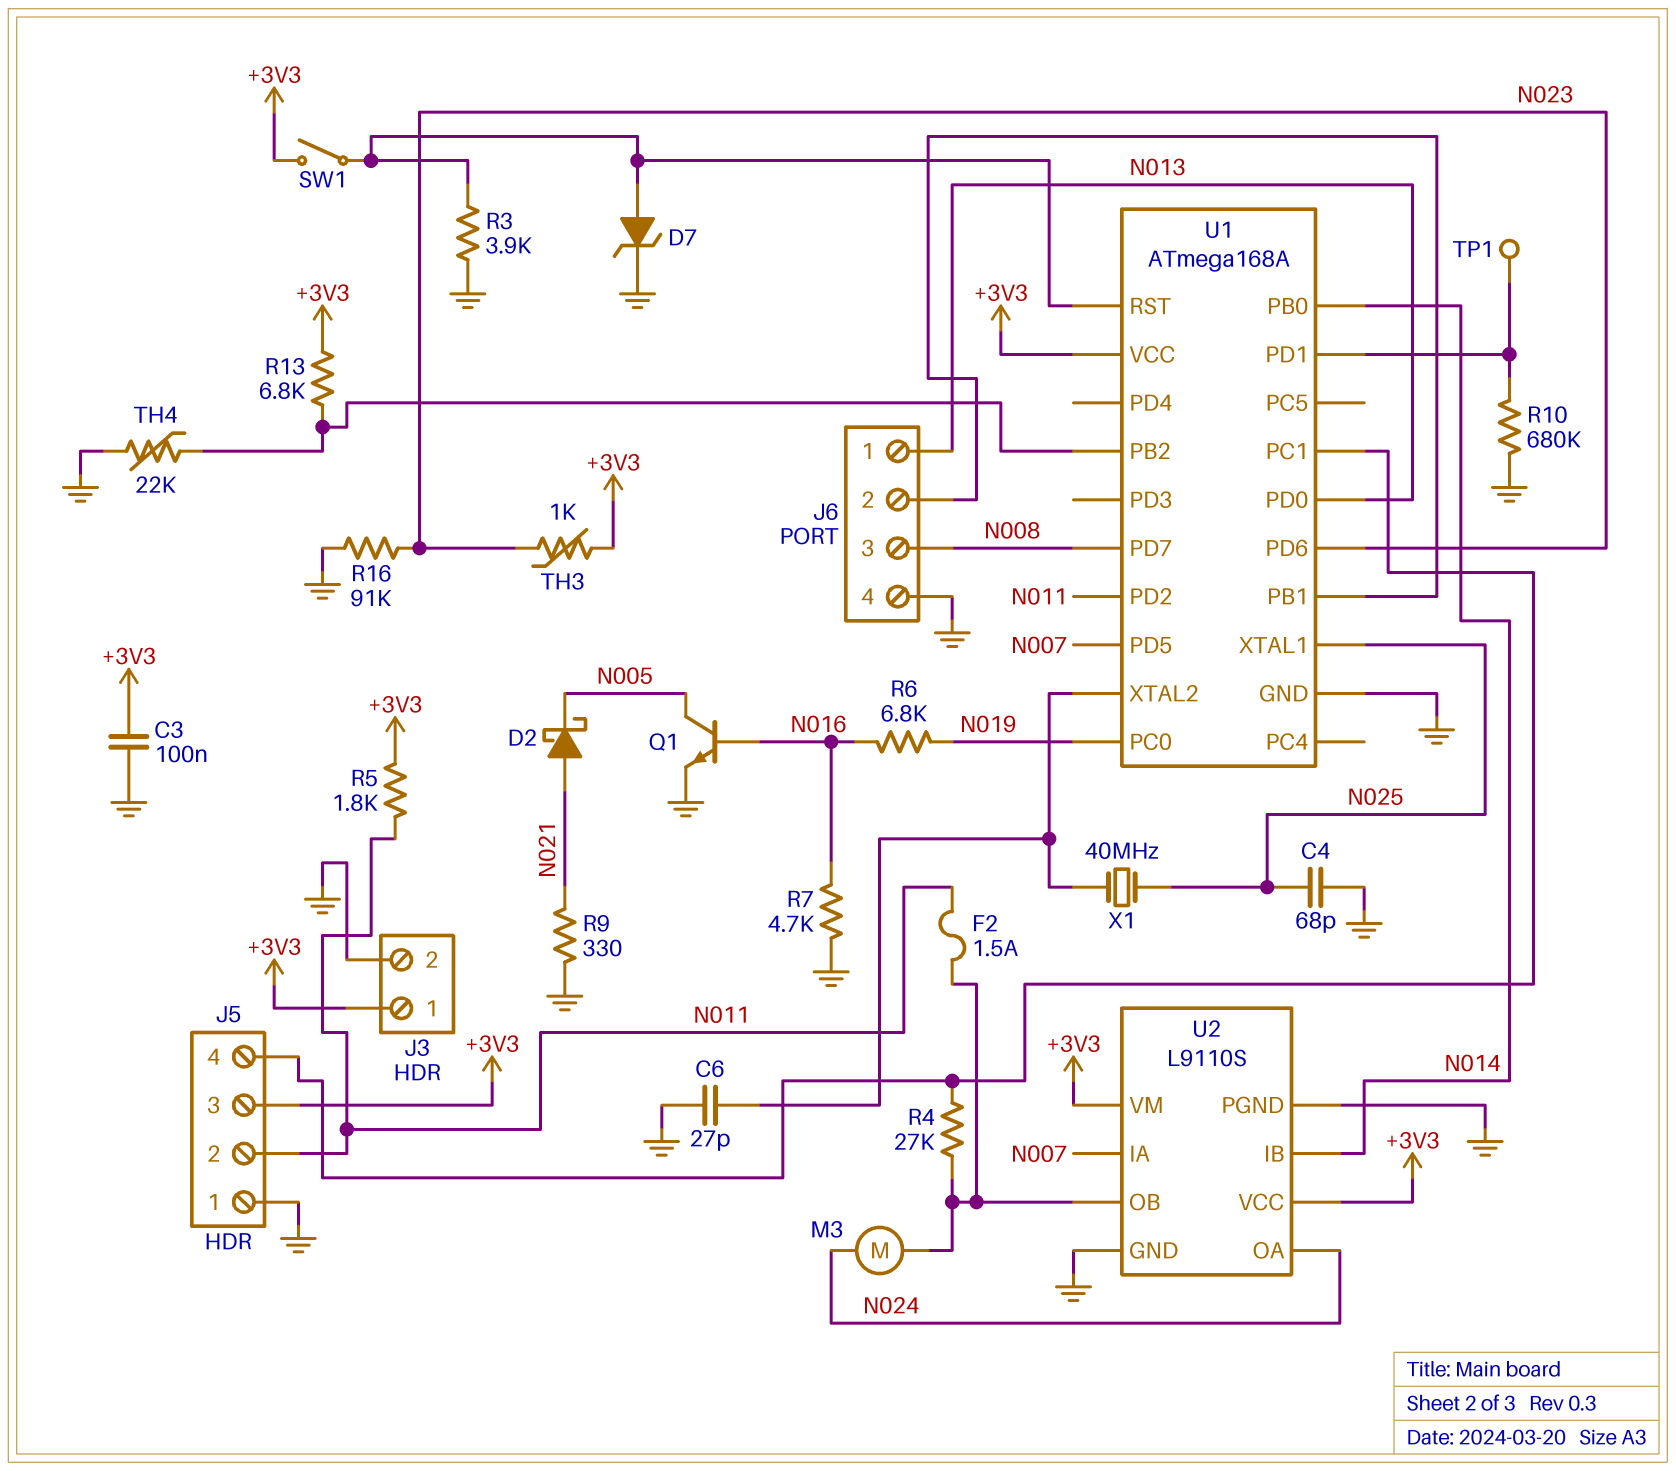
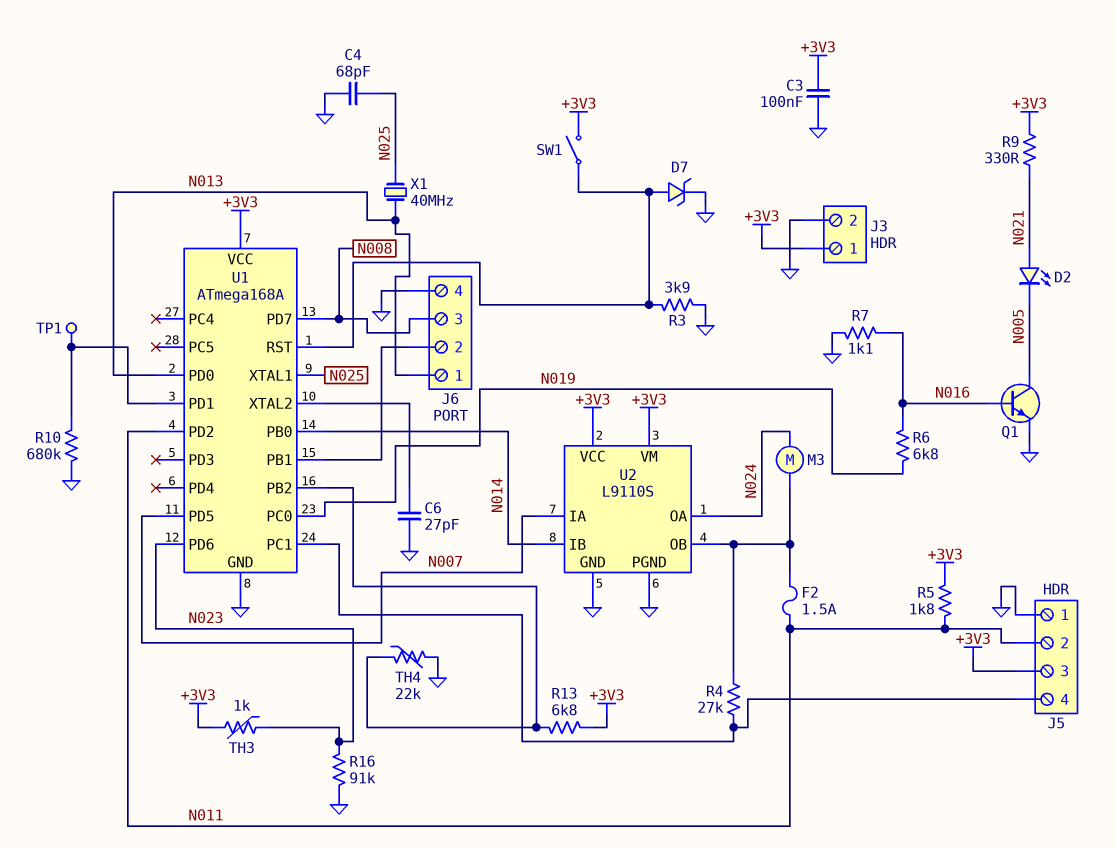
D2: schottky (A N021, K N005) -> LED (A N021, K N005)
R7: 4.7k (GND, N016) -> 1.1k (GND, N016)
R9: 330 (GND, N021) -> 330 (+3V3, N021)
X1: 40MHz (N025, U1/XTAL2) -> 40MHz (N013, N025)

